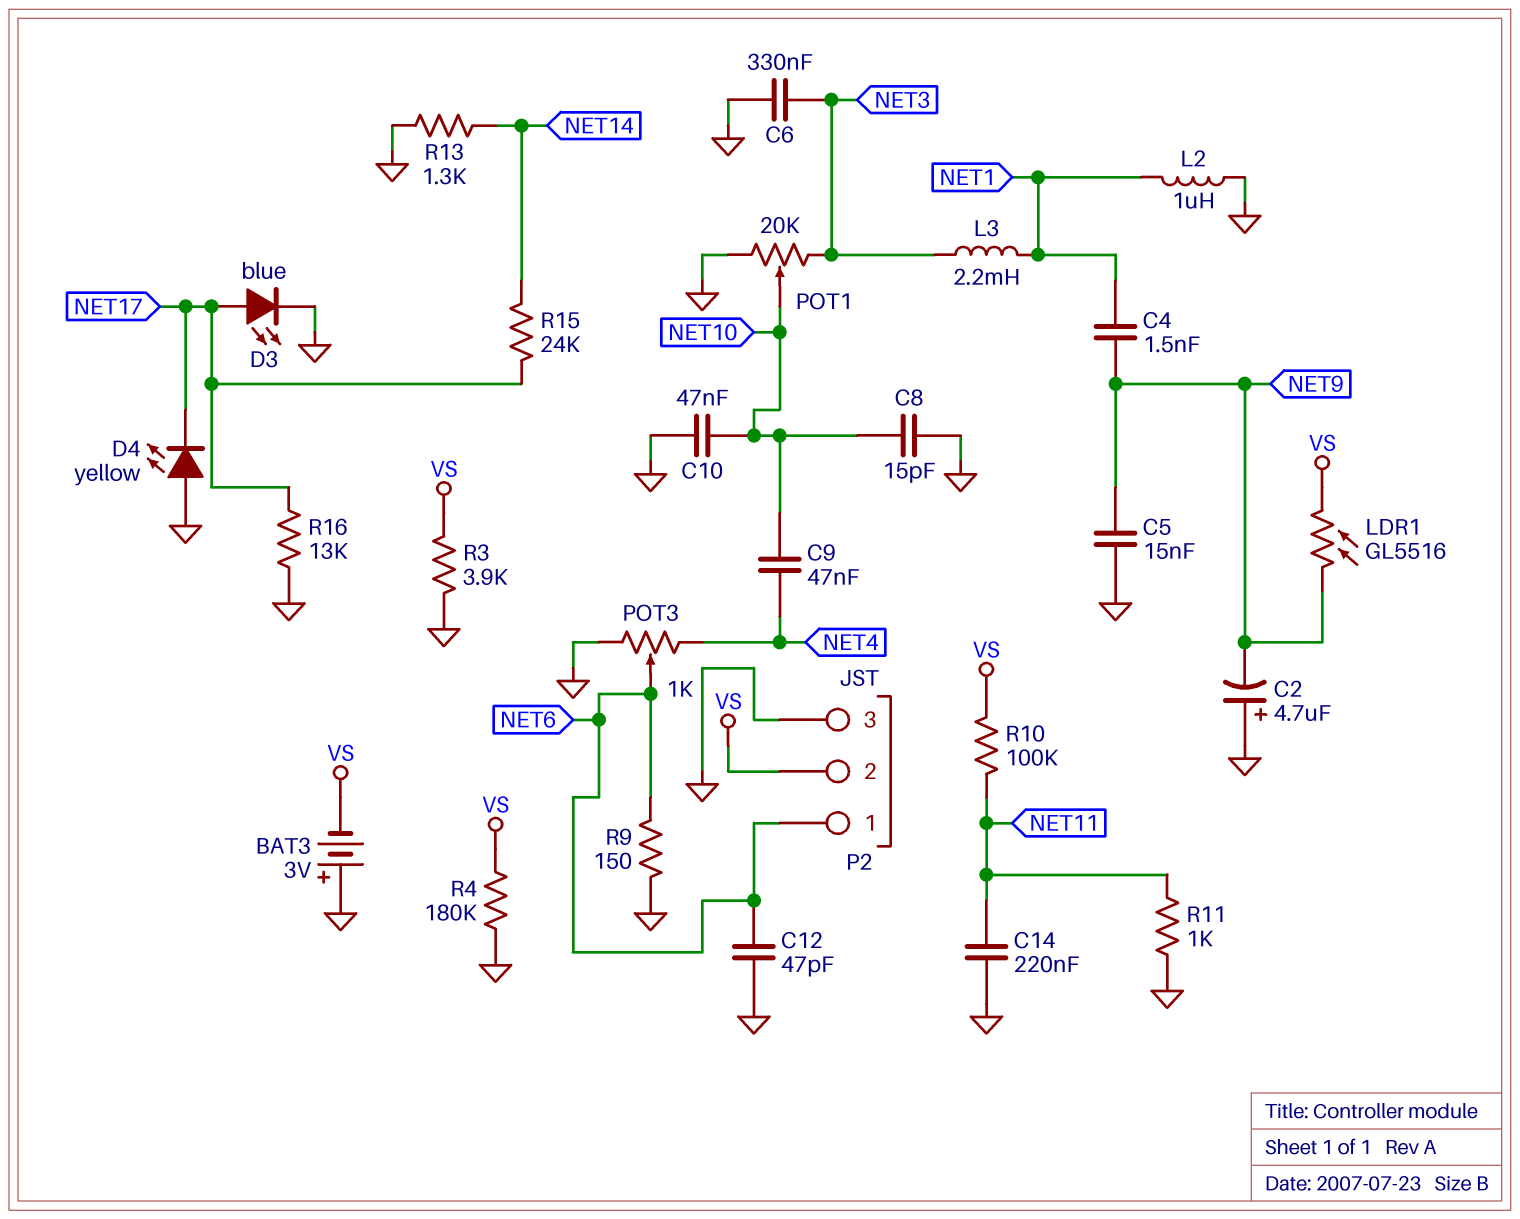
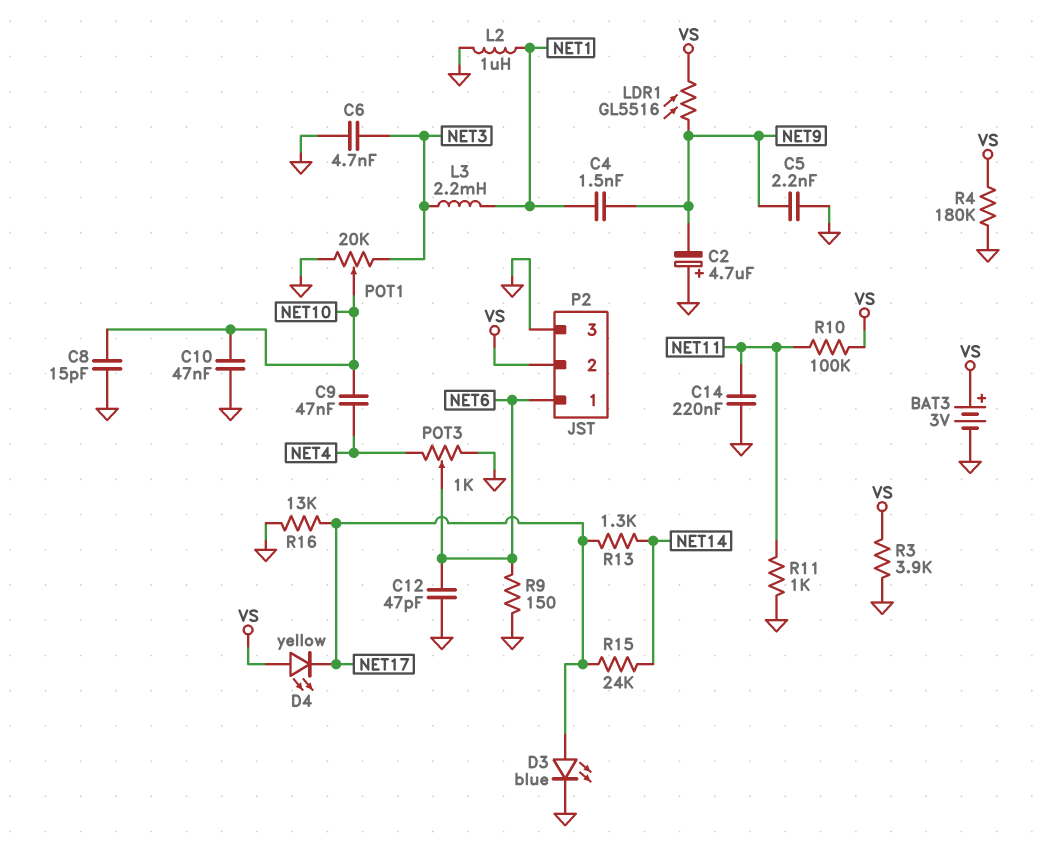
BAT3: 3V (plus GND, minus VS) -> 3V (plus VS, minus GND)
C5: 15nF (GND, NET9) -> 2.2nF (GND, NET9)
C6: 330nF (GND, NET3) -> 4.7nF (GND, NET3)
D4: LED yellow (A GND, K NET17) -> LED yellow (A VS, K NET17)
R13: 1.3k (GND, NET14) -> 1.3k (NET14, NET17)

